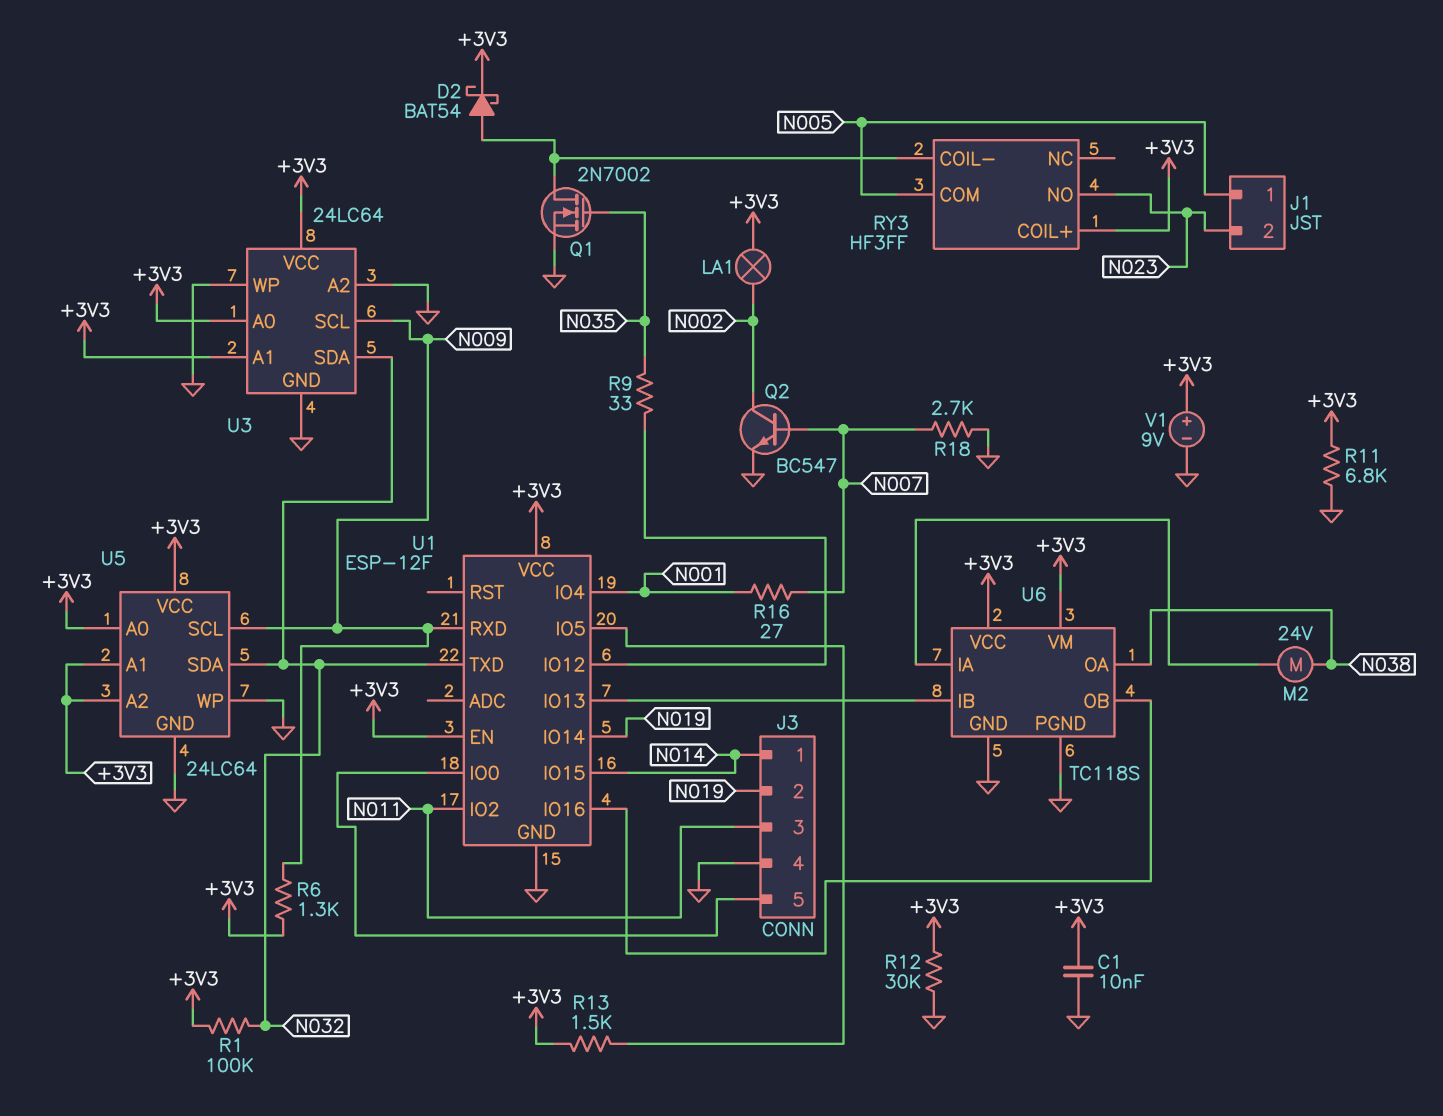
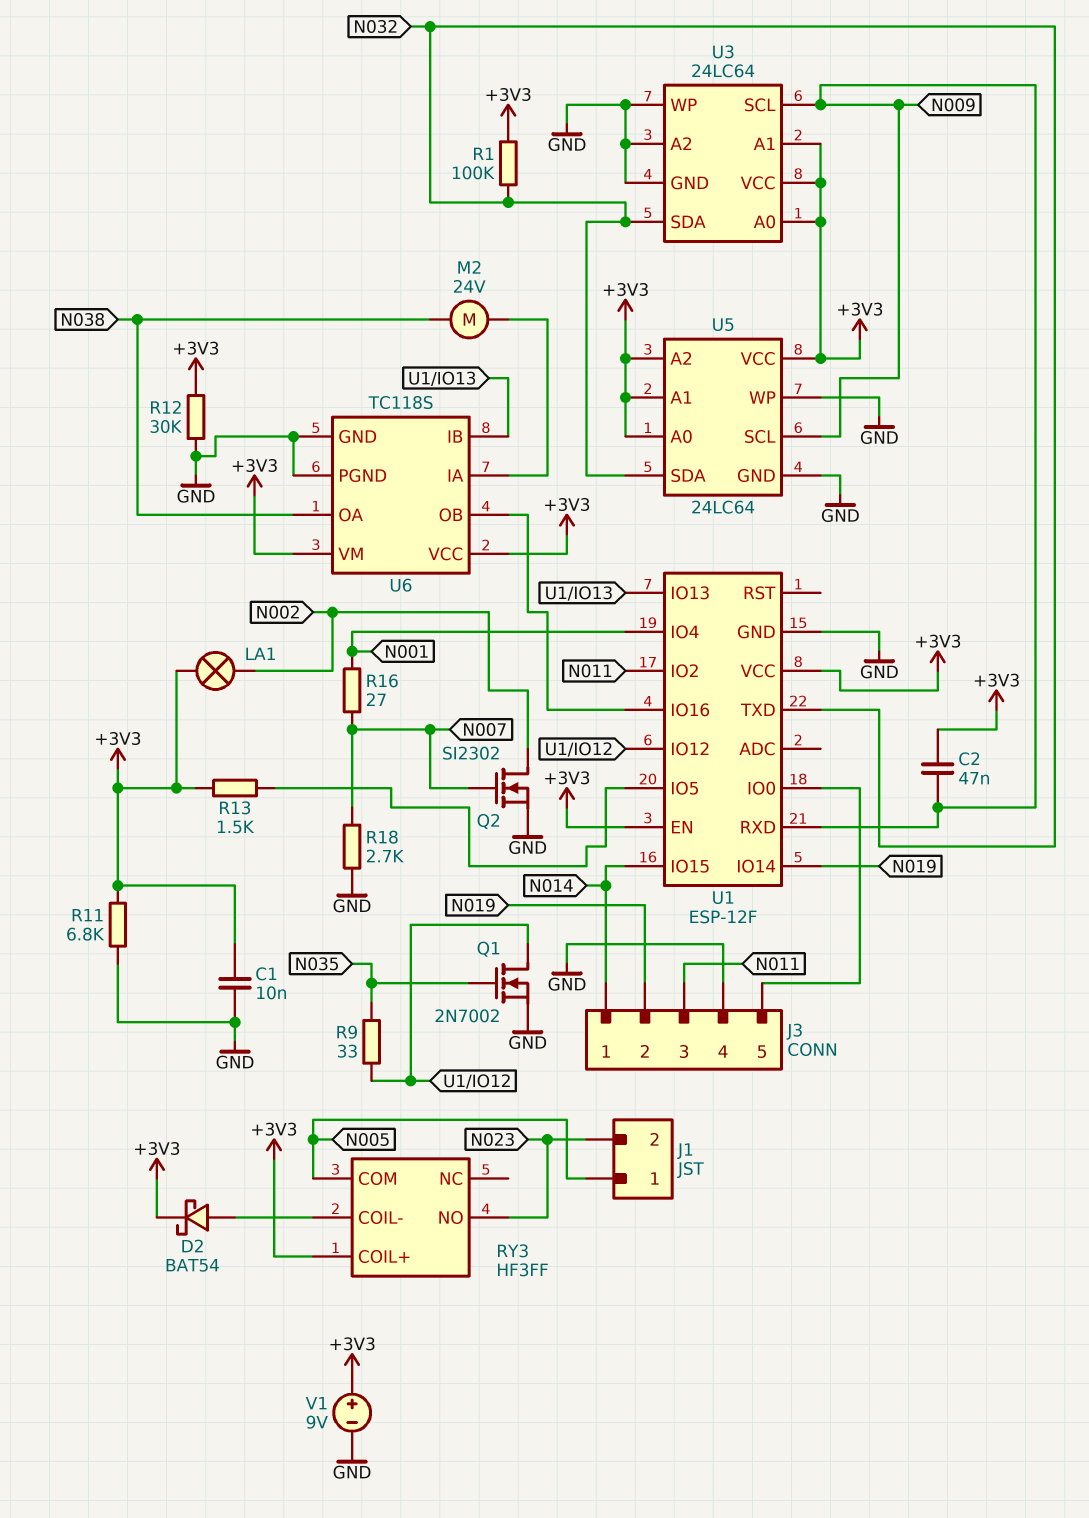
C2: none -> 47nF (+3V3, N009)
Q1: NMOS 2N7002 (G N035, D RY3/COIL-, S GND) -> NMOS 2N7002 (G N035, D U1/IO12, S GND)
Q2: NPN BC547 (B N007, C N002, E GND) -> NMOS SI2302 (G N007, D N002, S GND)
R6: 1.3k (+3V3, N009) -> none

